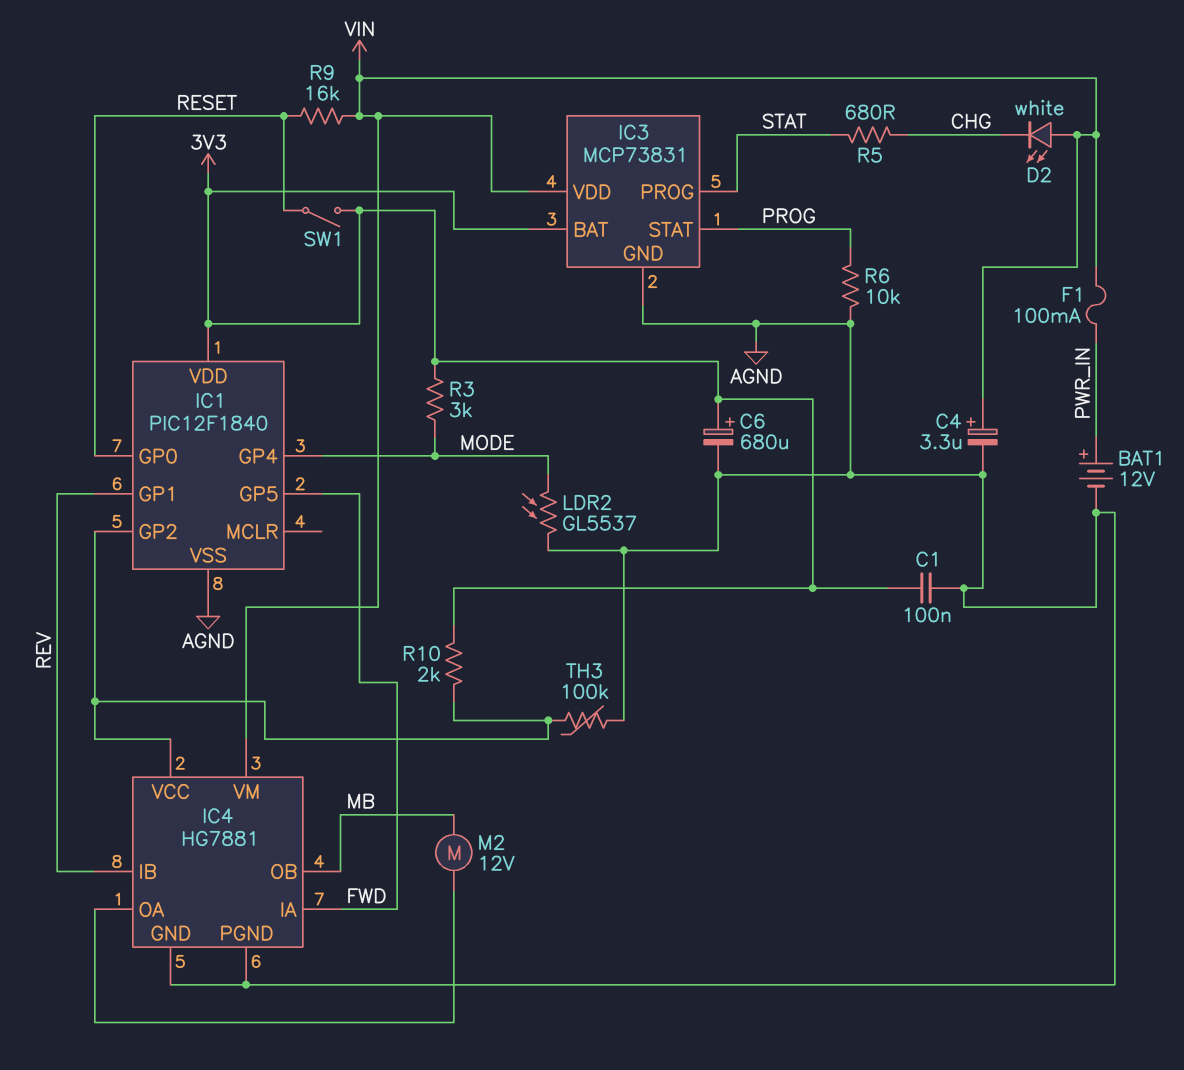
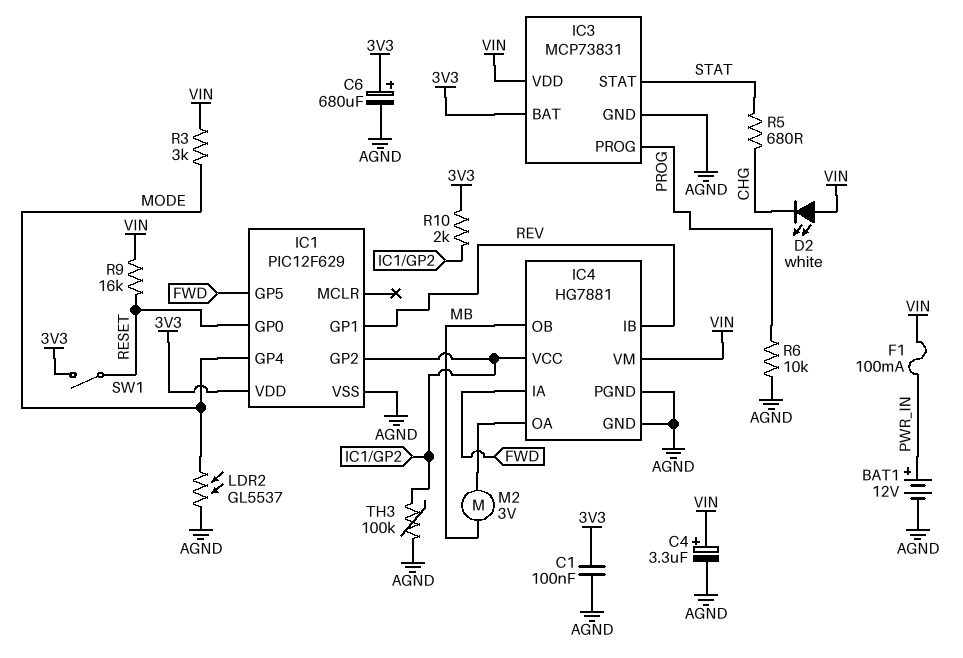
IC1: PIC12F1840 -> PIC12F629
IC3 pin PROG: STAT -> PROG
IC3 pin STAT: PROG -> STAT
M2: motor 12V (IC4/OA, MB) -> motor 3V (IC4/OA, MB)
R3: 3k (3V3, MODE) -> 3k (MODE, VIN)

